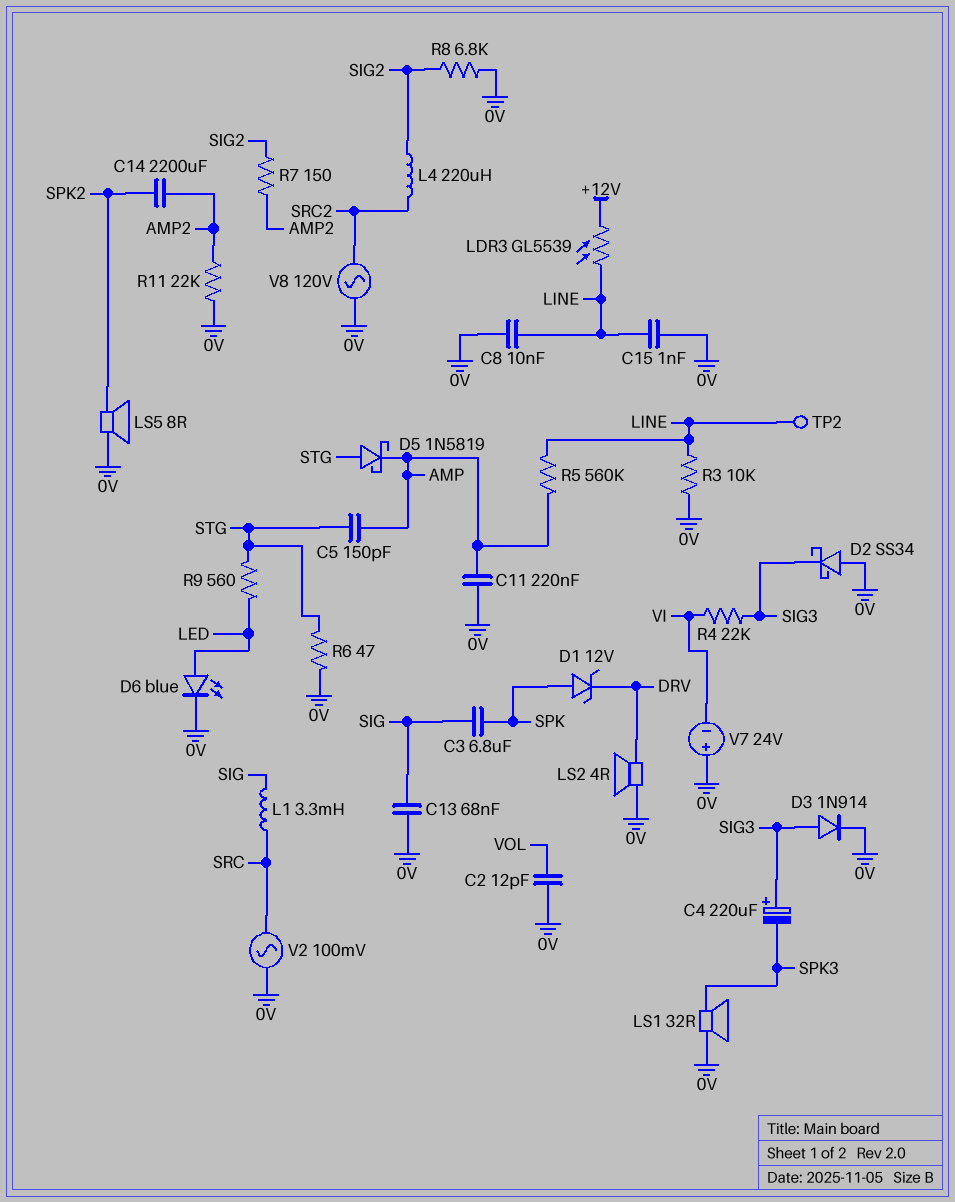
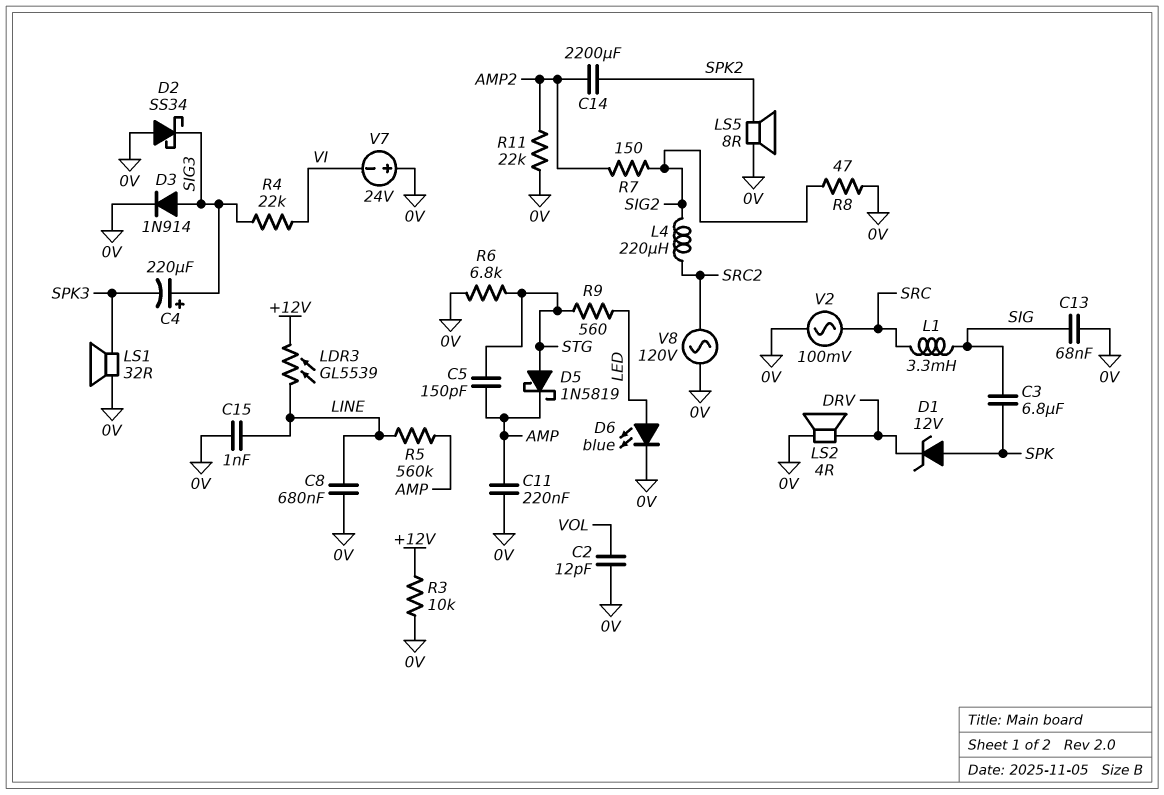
C8: 10nF (0V, LINE) -> 680nF (0V, LINE)
R3: 10k (0V, LINE) -> 10k (+12V, 0V)
R6: 47 (0V, STG) -> 6.8k (0V, STG)
R8: 6.8k (0V, SIG2) -> 47 (0V, SIG2)
TP2: test point (LINE) -> none

